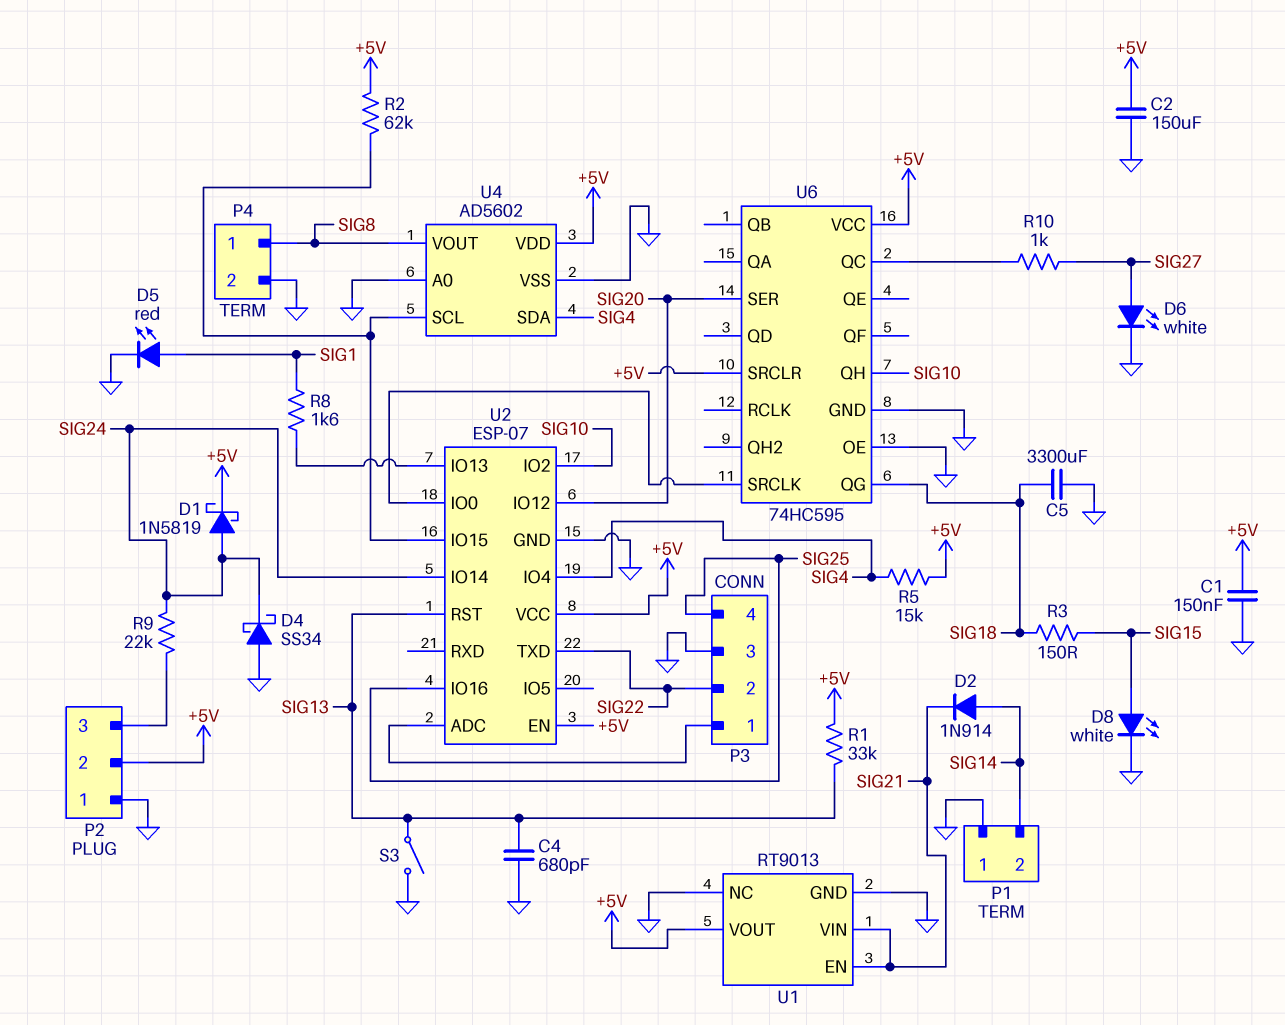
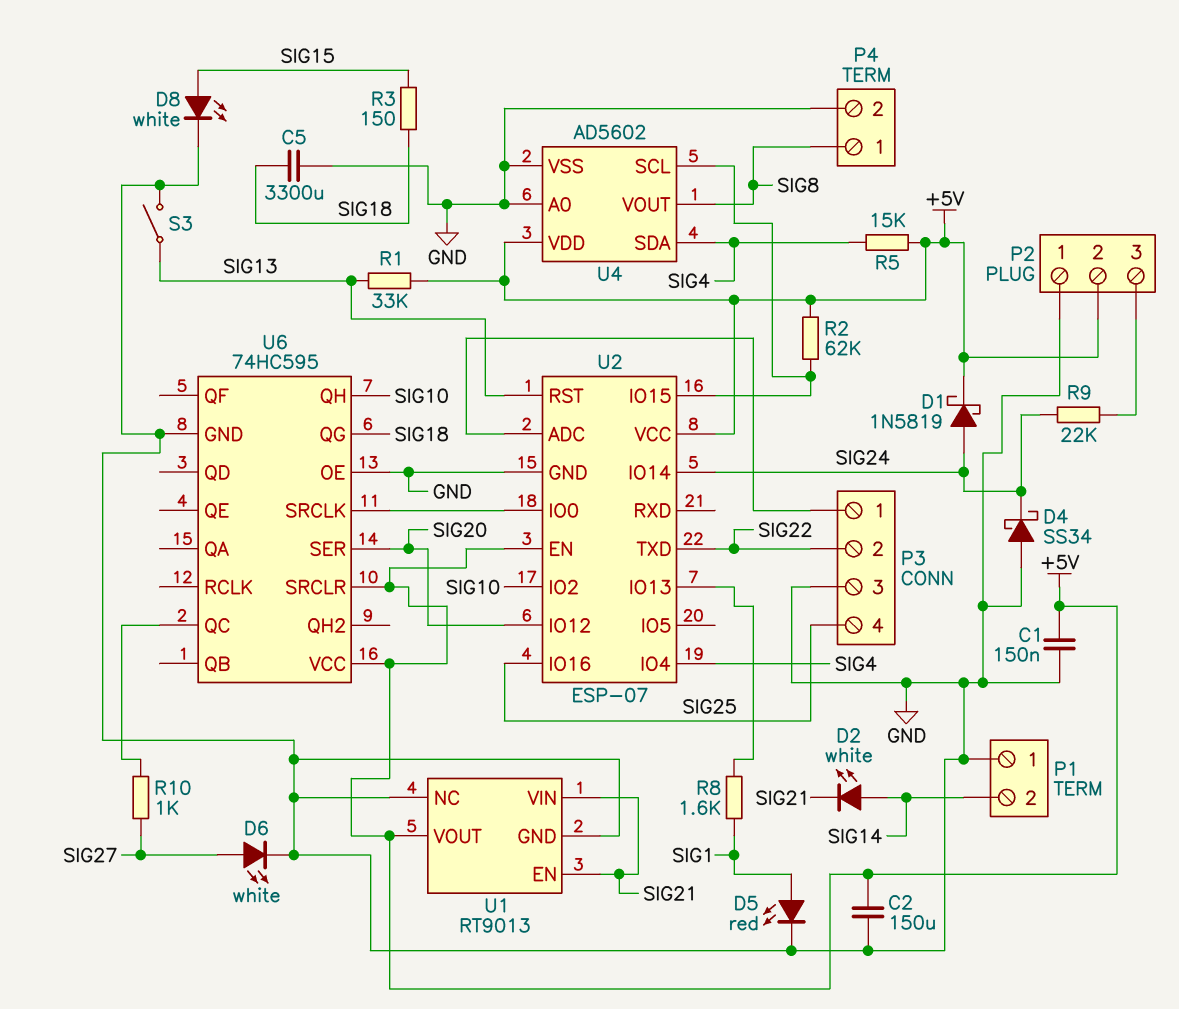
C4: 680pF (GND, SIG13) -> none
D2: diode 1N914 (A SIG14, K SIG21) -> LED white (A SIG14, K SIG21)

